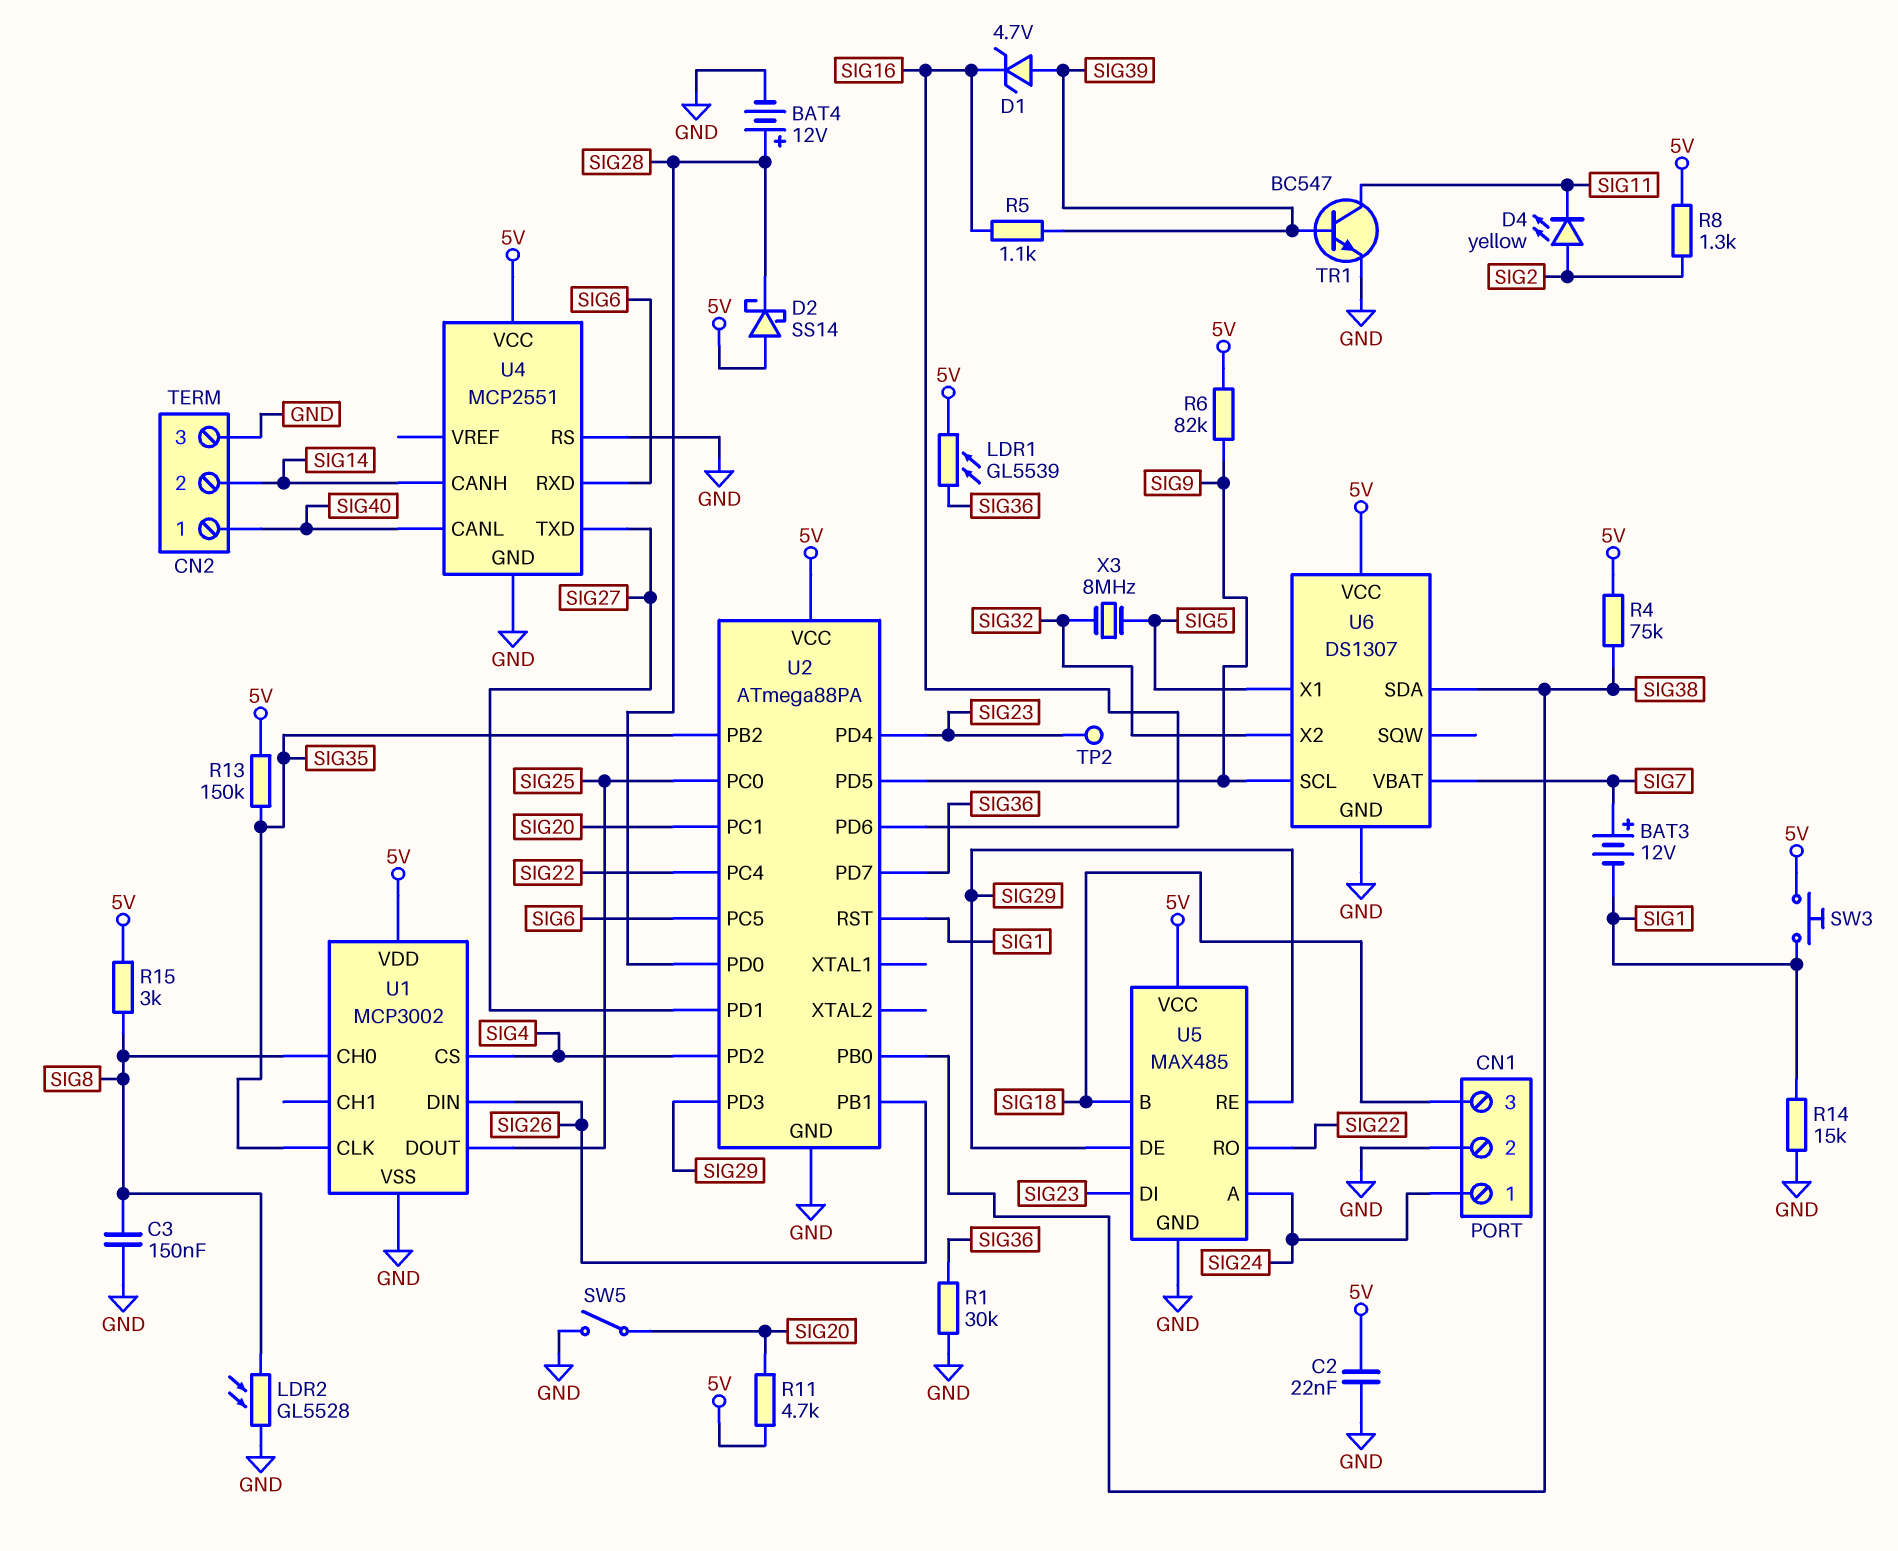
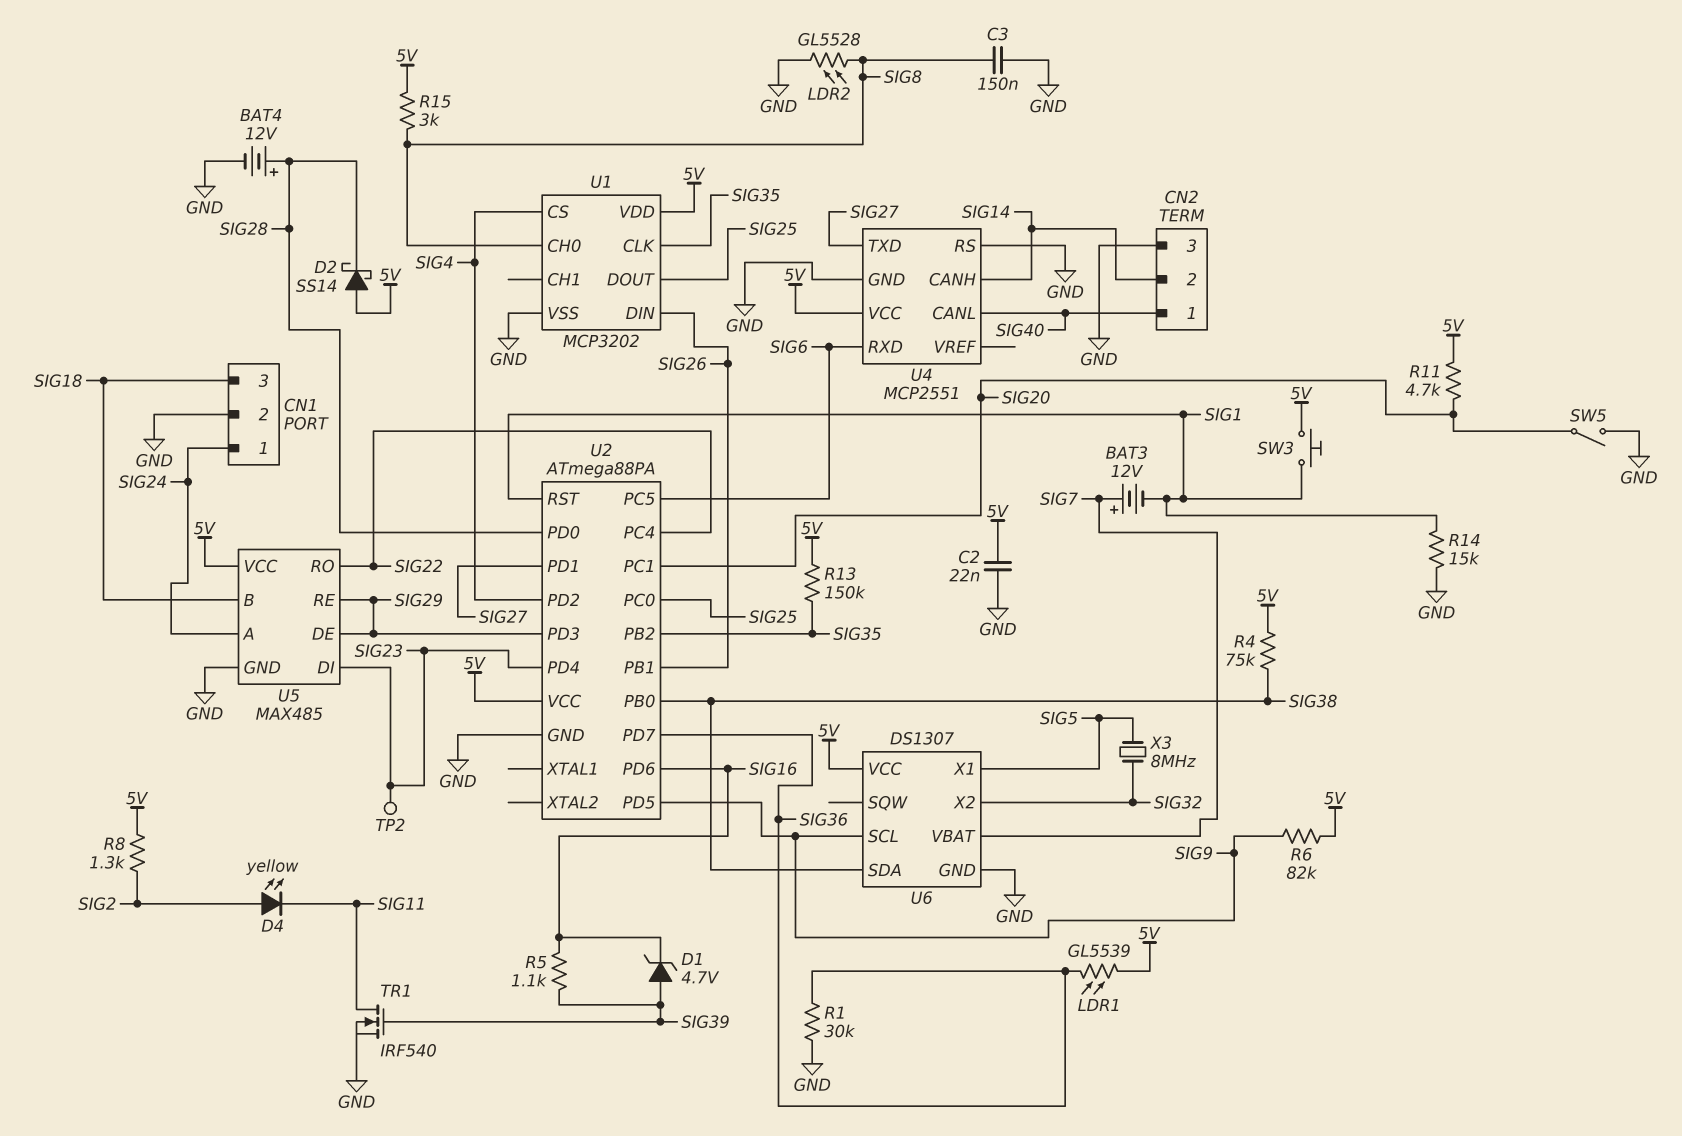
TR1: NPN BC547 (B SIG39, C SIG11, E GND) -> NMOS IRF540 (G SIG39, D SIG11, S GND)
U1: MCP3002 -> MCP3202

